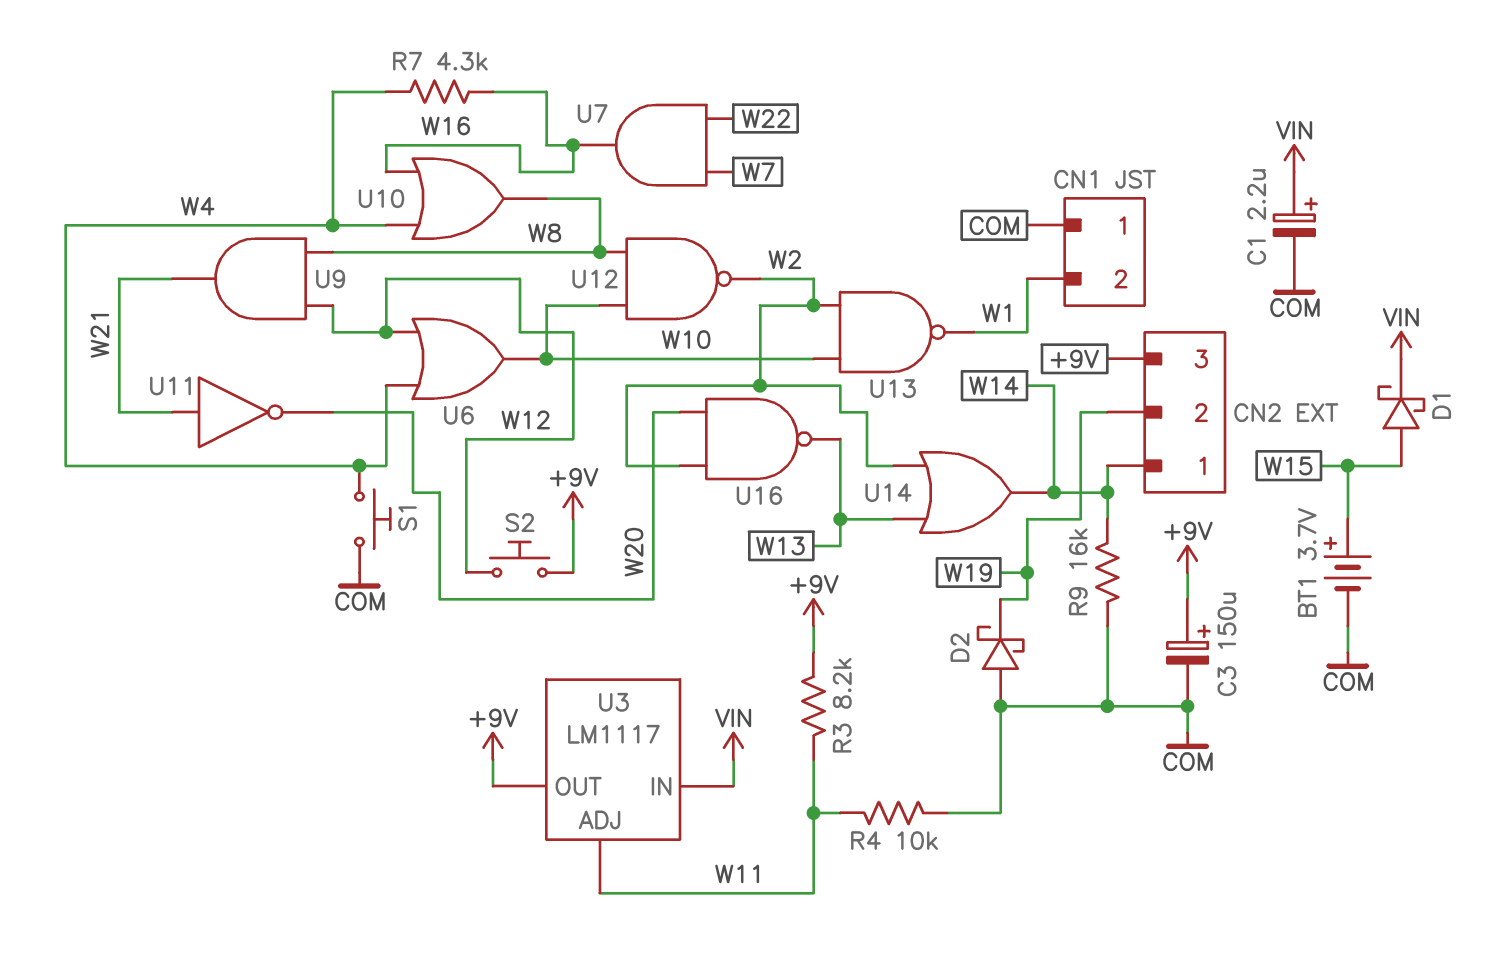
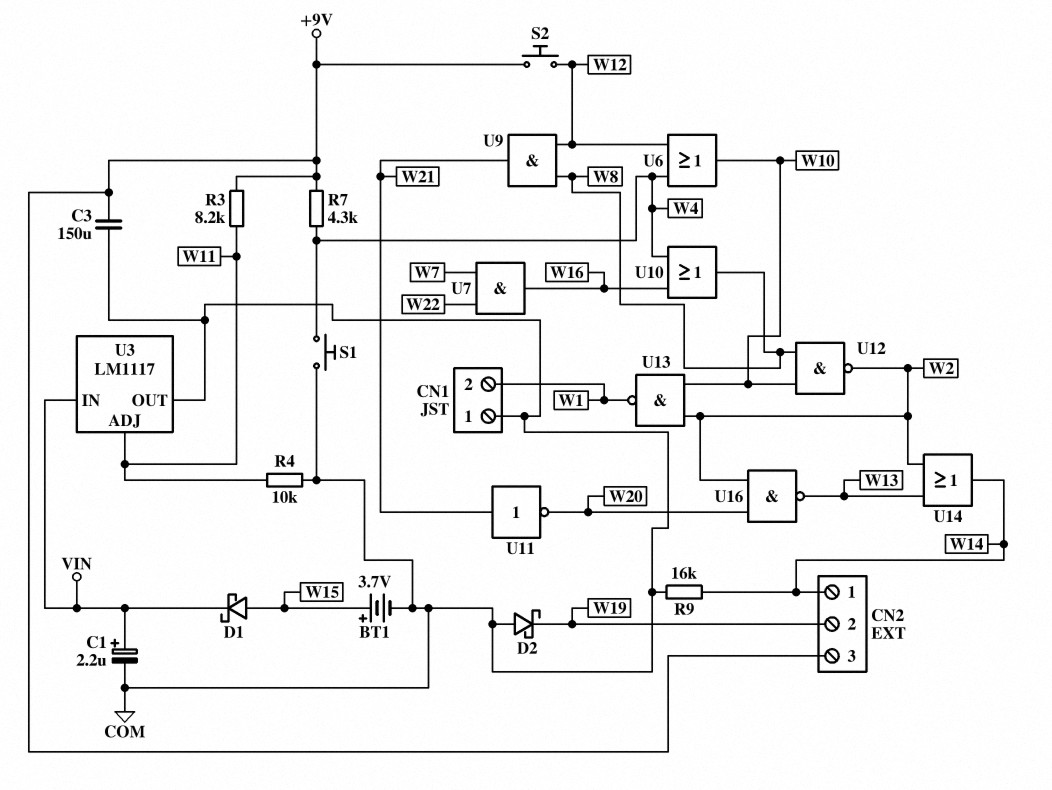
C3: 150uF (plus +9V, minus COM) -> 150uF (+9V, COM)
R7: 4.3k (W4, W16) -> 4.3k (+9V, W4)
U3 pin OUT: +9V -> COM

